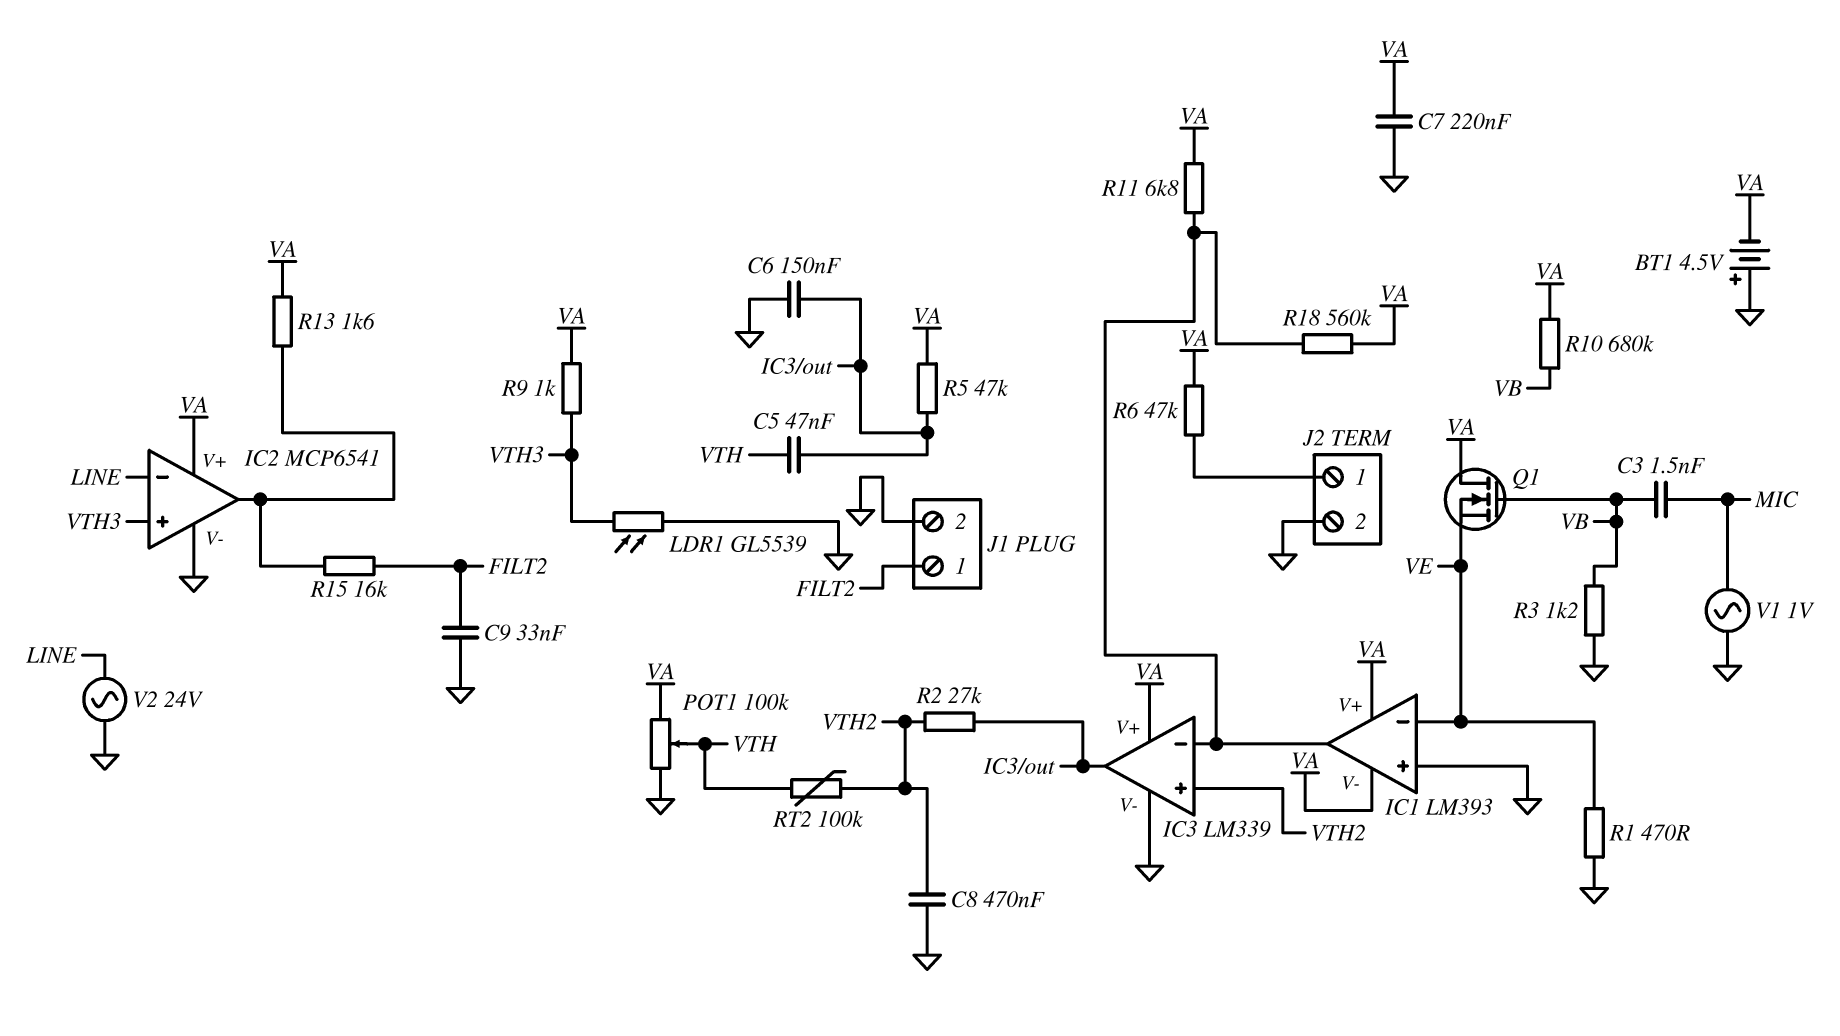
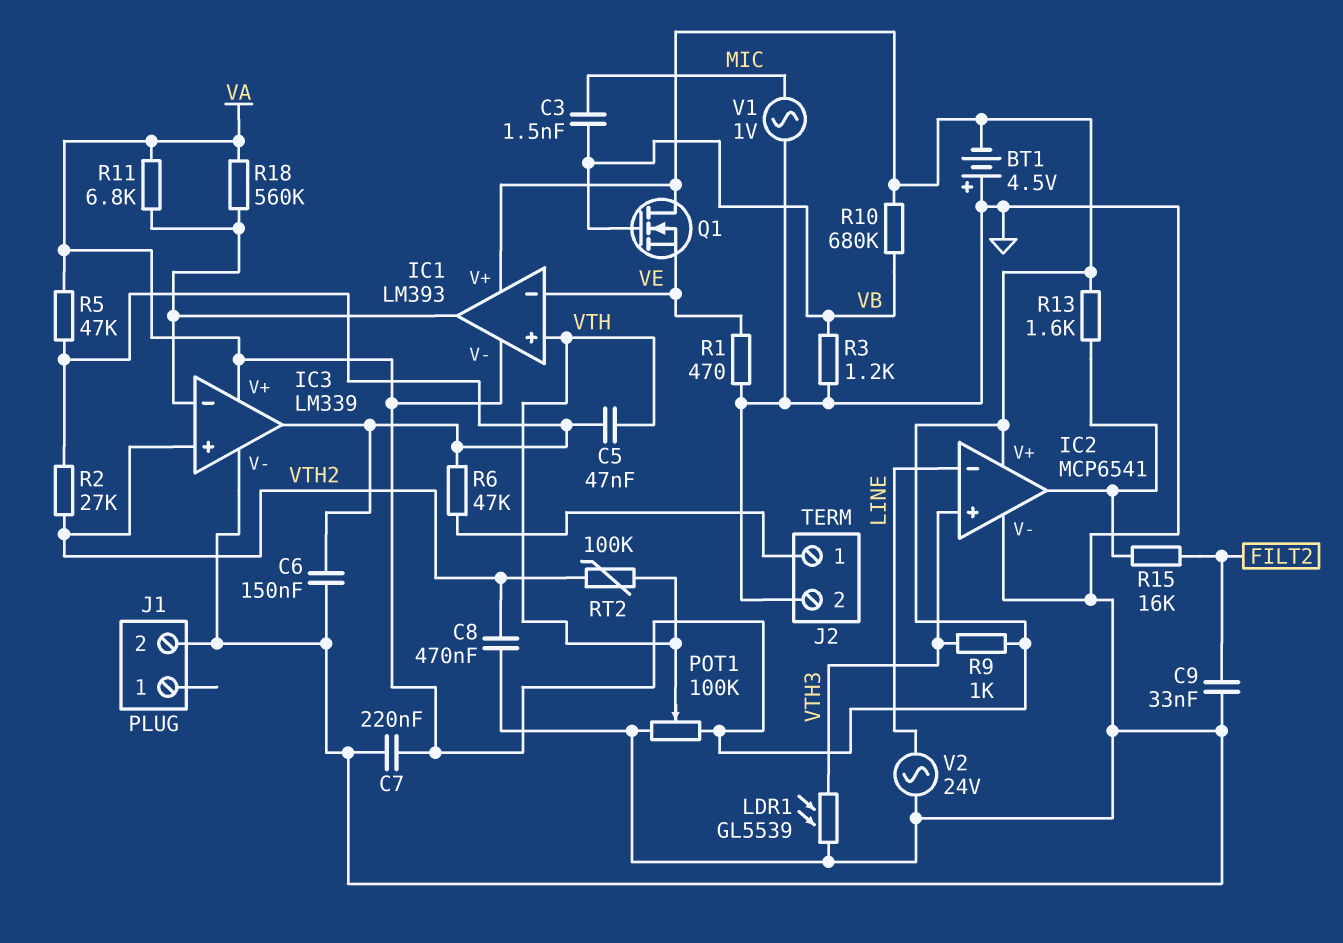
IC1 pin in+: GND -> VTH
J1 pin 1: FILT2 -> none
R6: 47k (J2/1, VA) -> 47k (IC3/out, J2/1)

